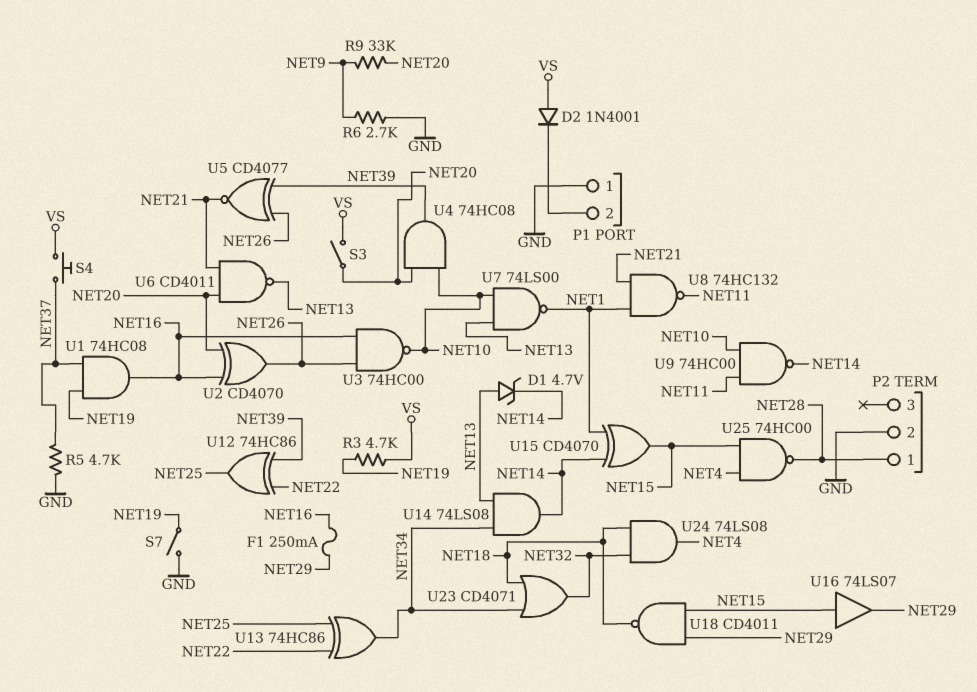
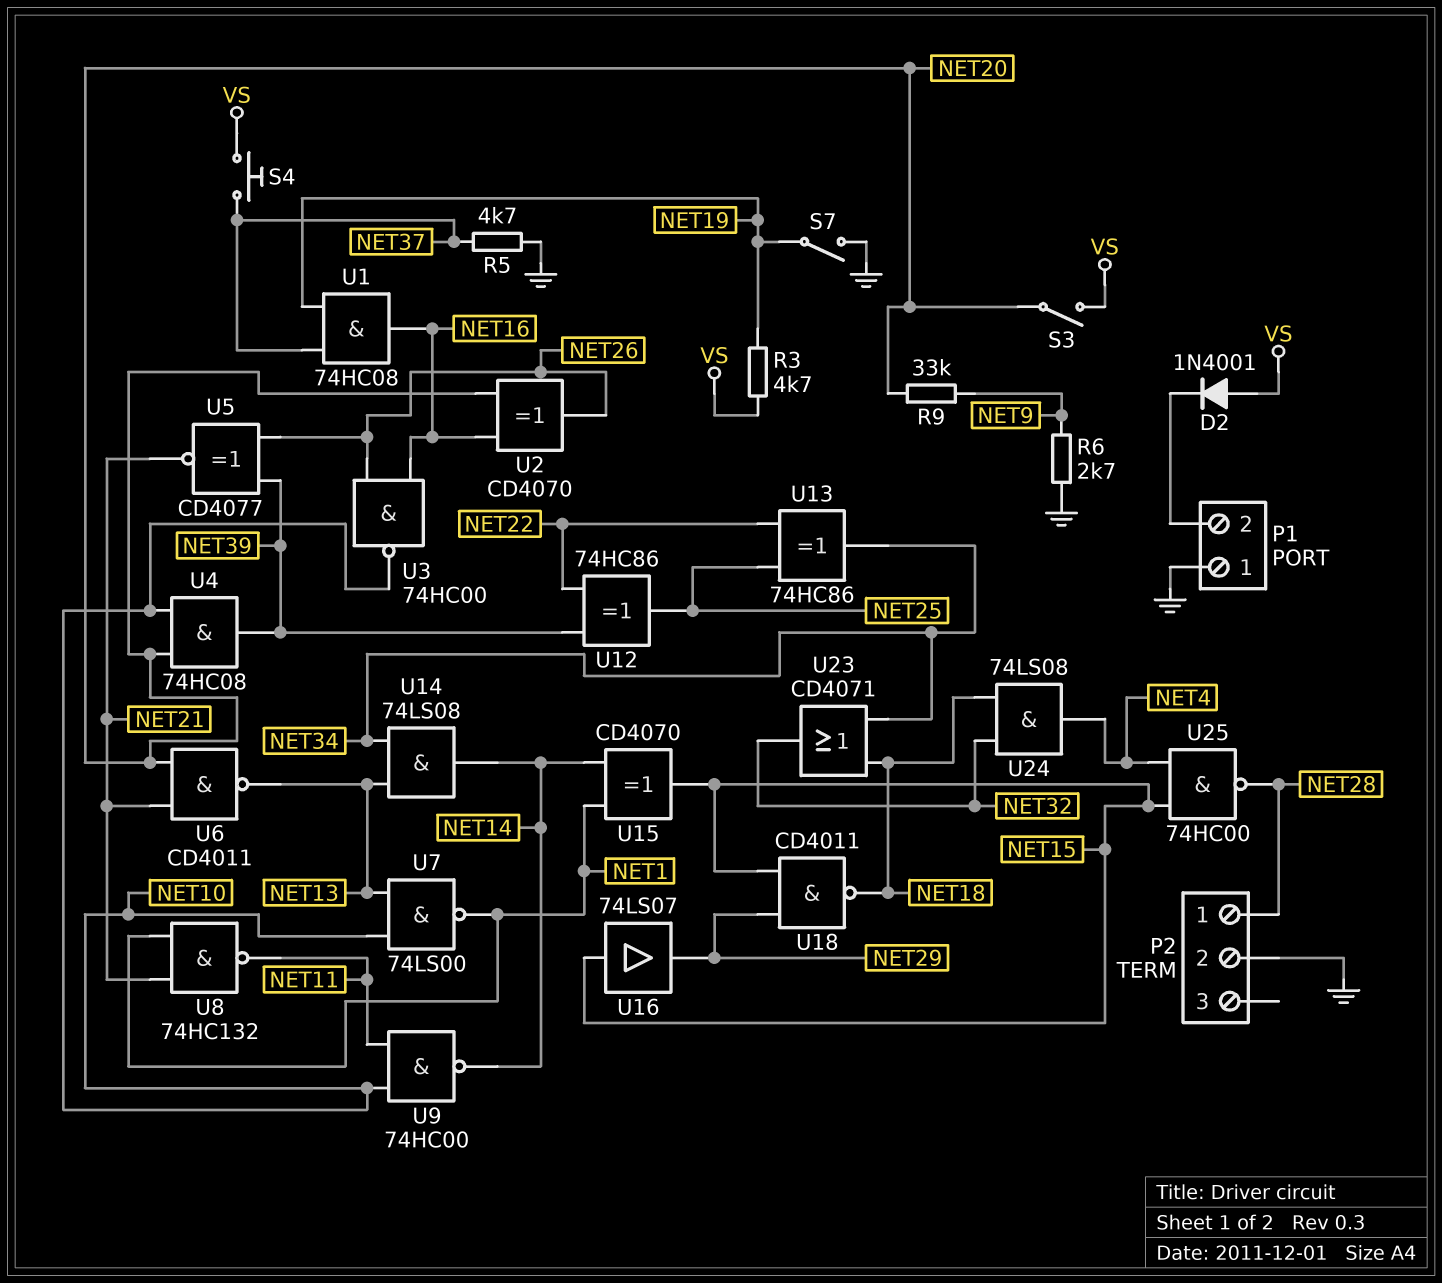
D1: zener 4.7V (A NET13, K NET14) -> none
F1: 250mA (NET16, NET29) -> none

